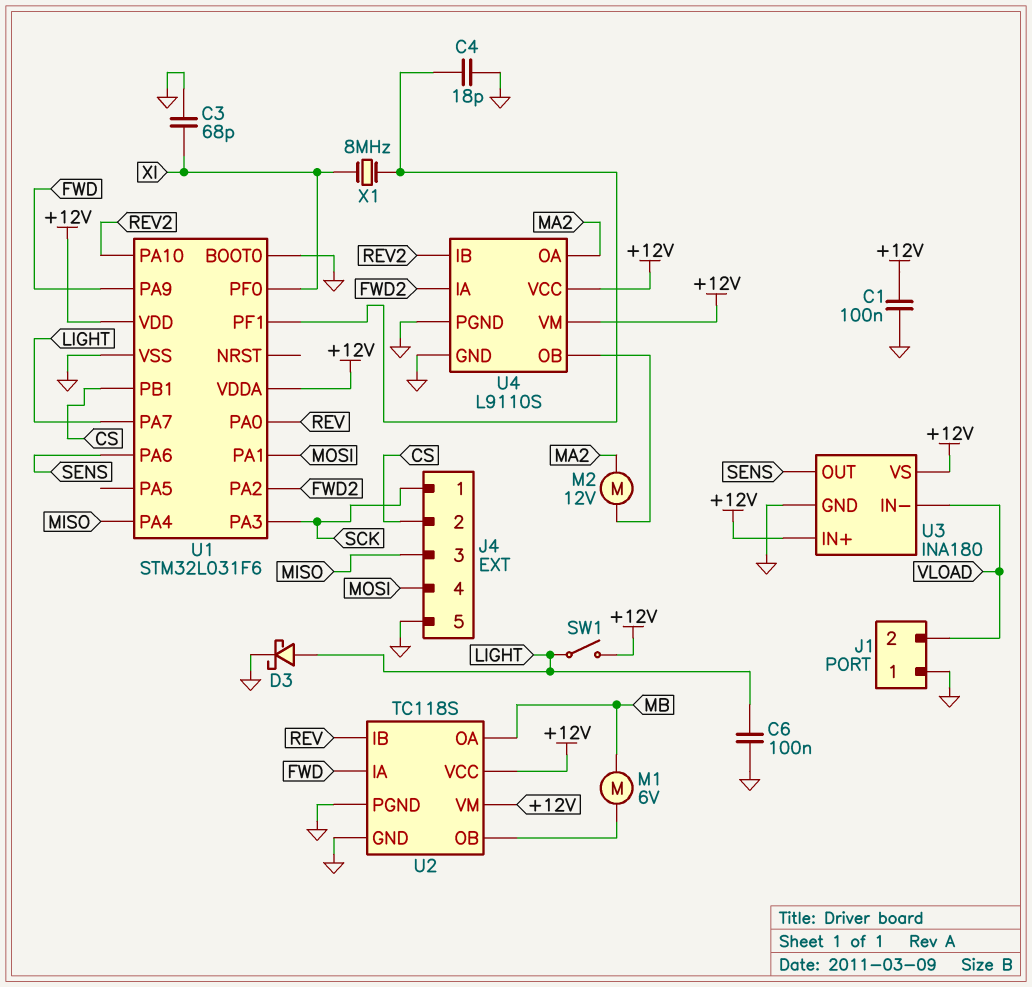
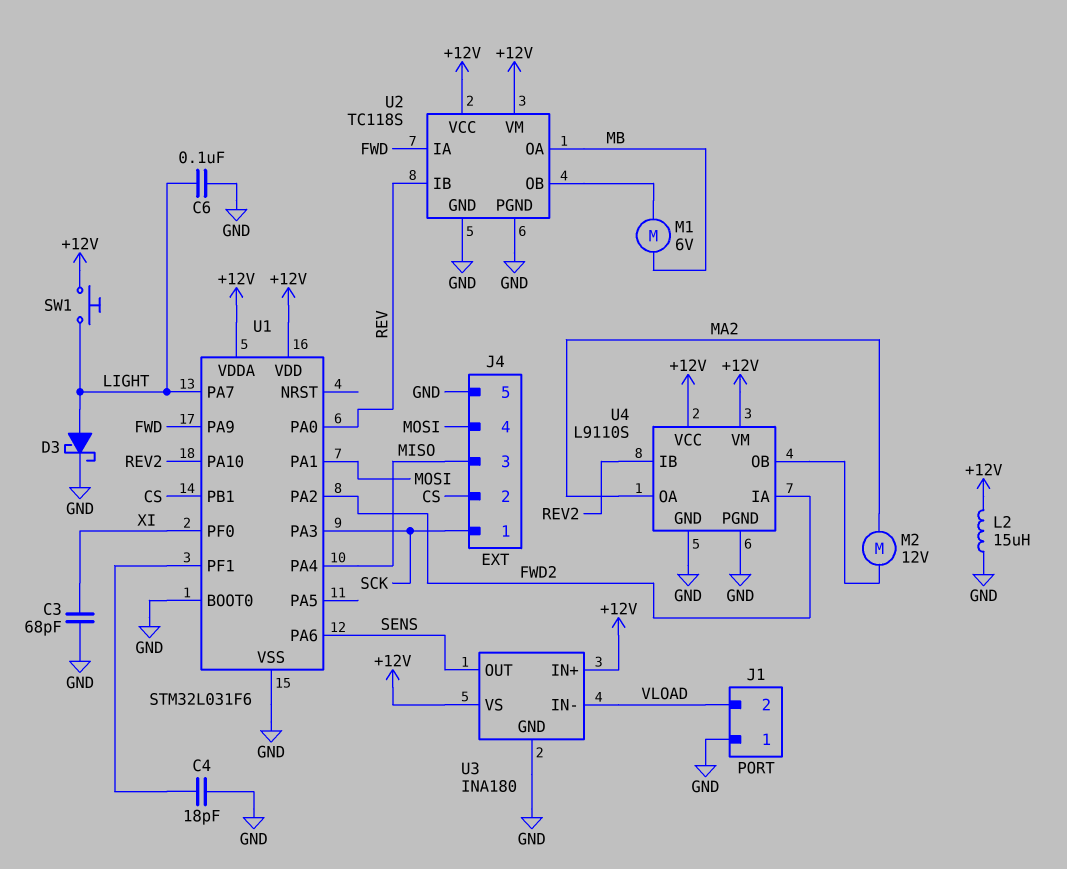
C1: 100nF (+12V, GND) -> none
L2: none -> 15uH (+12V, GND)
SW1: switch (+12V, LIGHT) -> button (+12V, LIGHT)
X1: 8MHz (U1/PF1, XI) -> none

